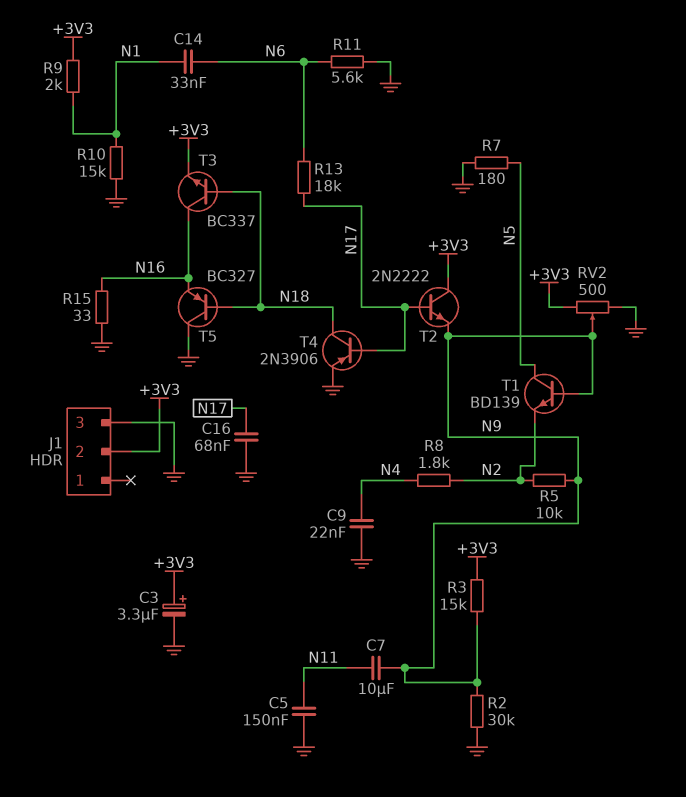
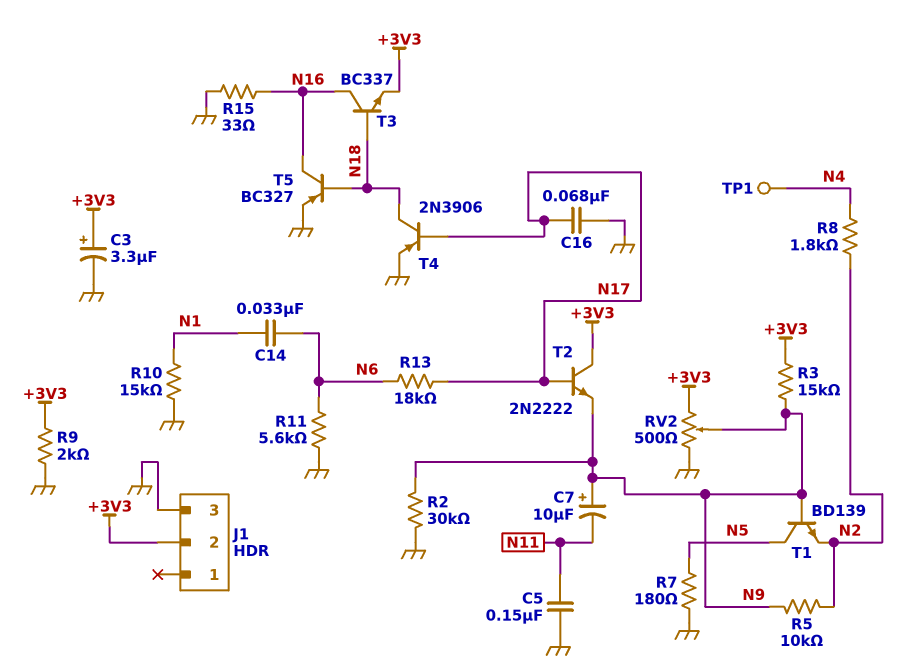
C7: 10uF (N9, N11) -> 10uF (plus N9, minus N11)
C9: 22nF (GND, N4) -> none
R9: 2k (+3V3, N1) -> 2k (+3V3, GND)
T5: PNP BC327 (B N18, C GND, E N16) -> PNP BC327 (B N18, C N16, E GND)
TP1: none -> test point (N4)

